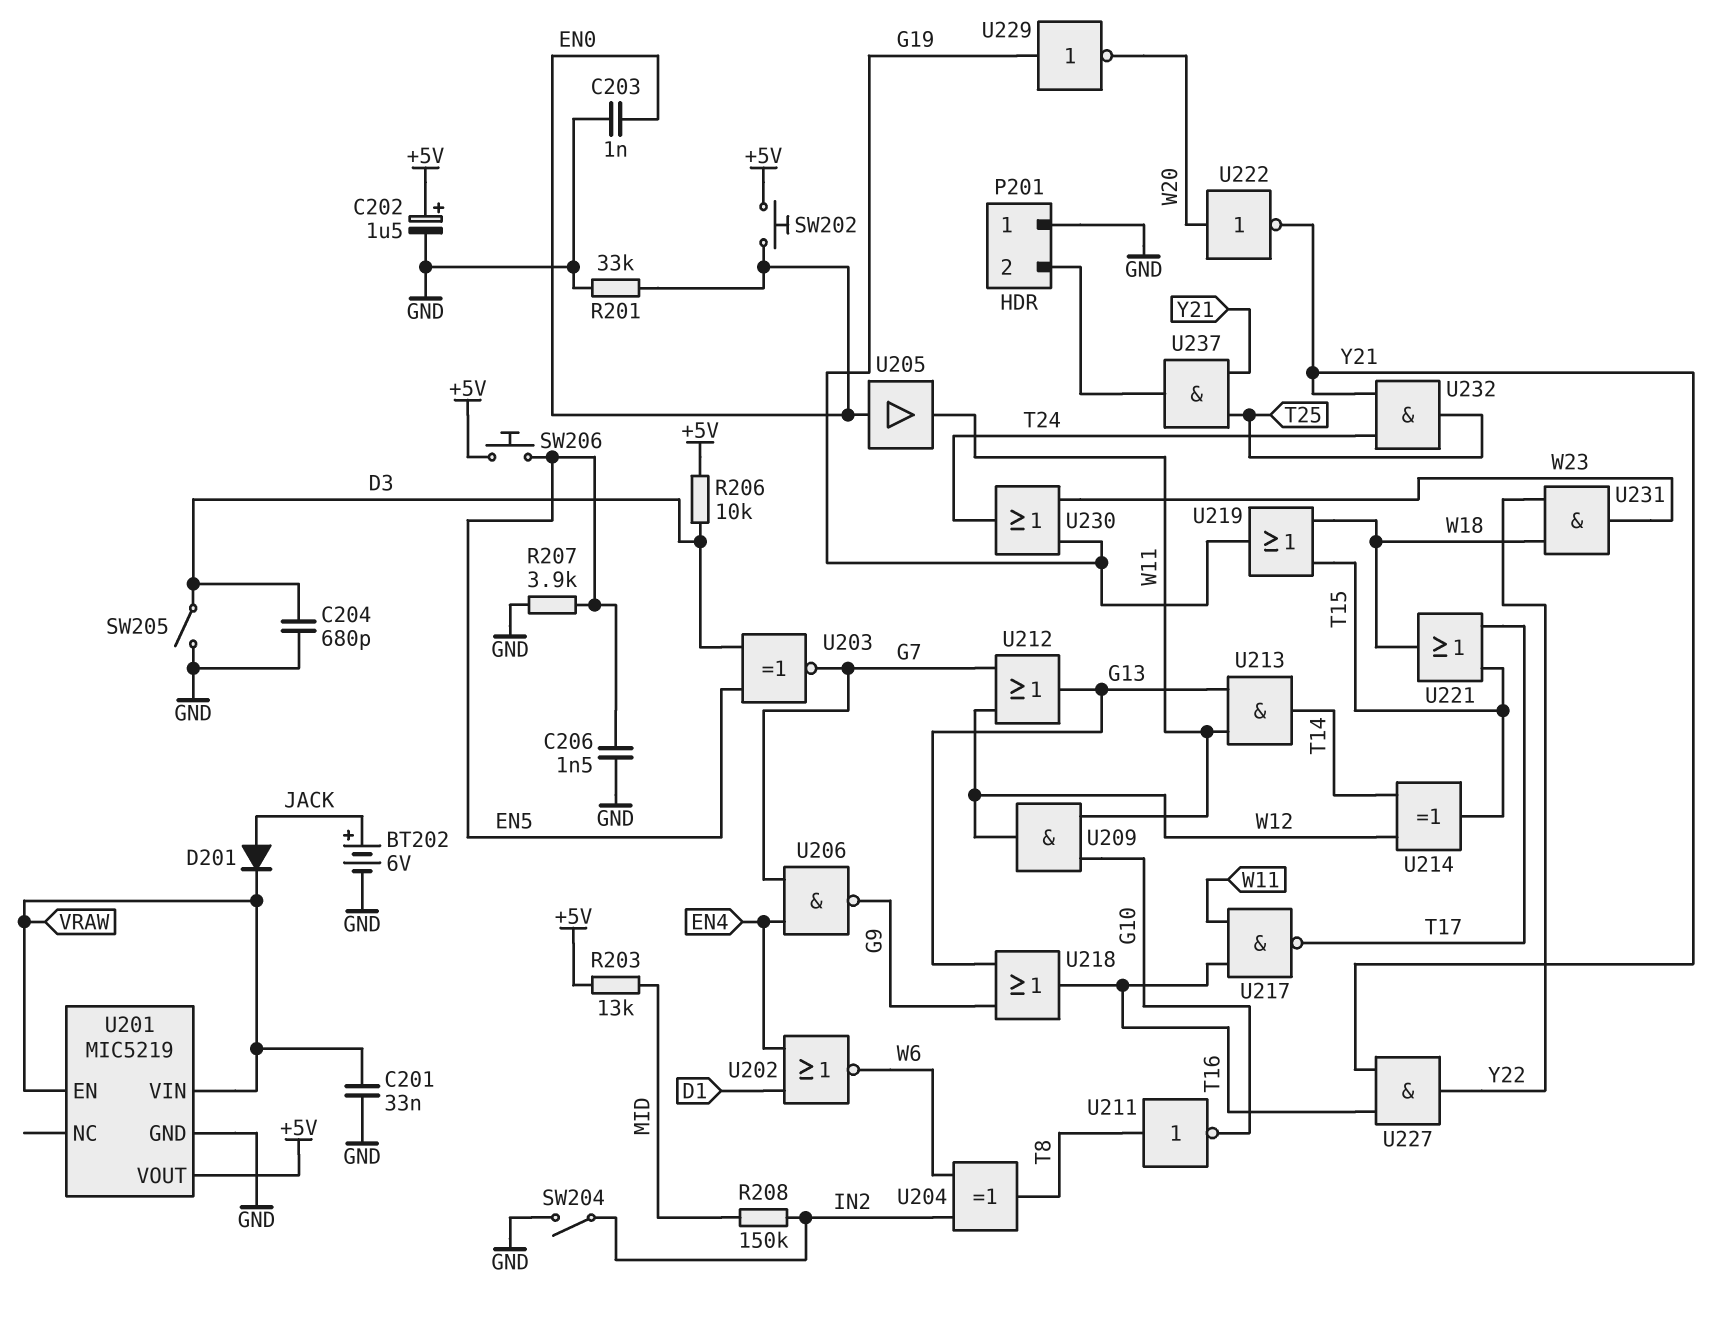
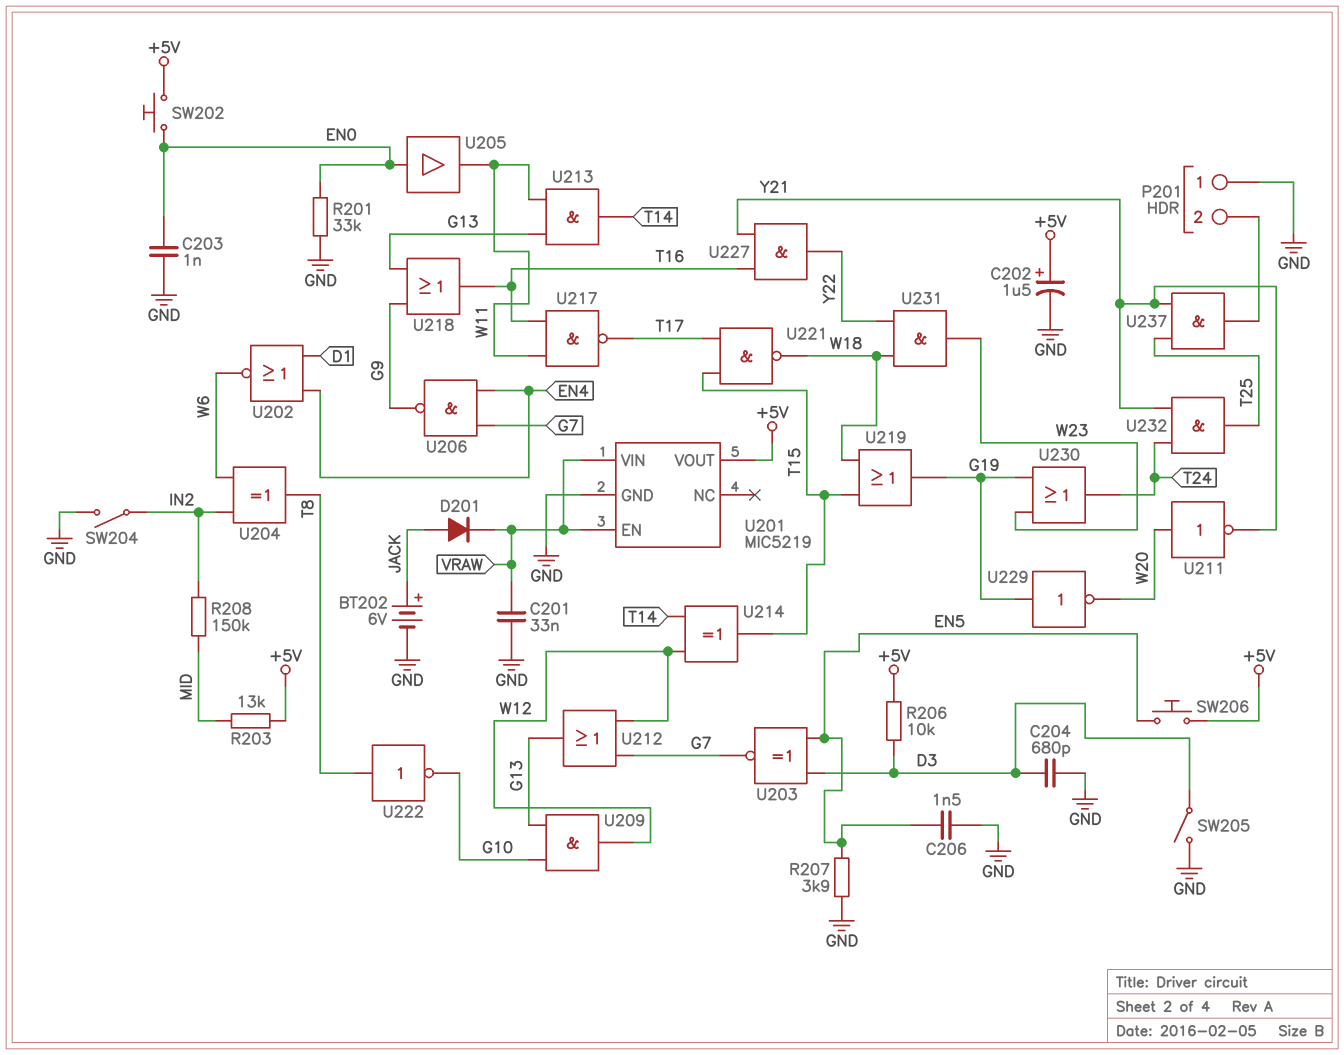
U209: AND (in G10, in W11, out W12) -> AND (in G10, in G13, out W12)
U211: NOT (in T8, out G10) -> NOT (in W20, out Y21)
U221: OR (in T15, in T17, out W18) -> NAND (in T15, in T17, out W18)
U222: NOT (in W20, out Y21) -> NOT (in T8, out G10)

